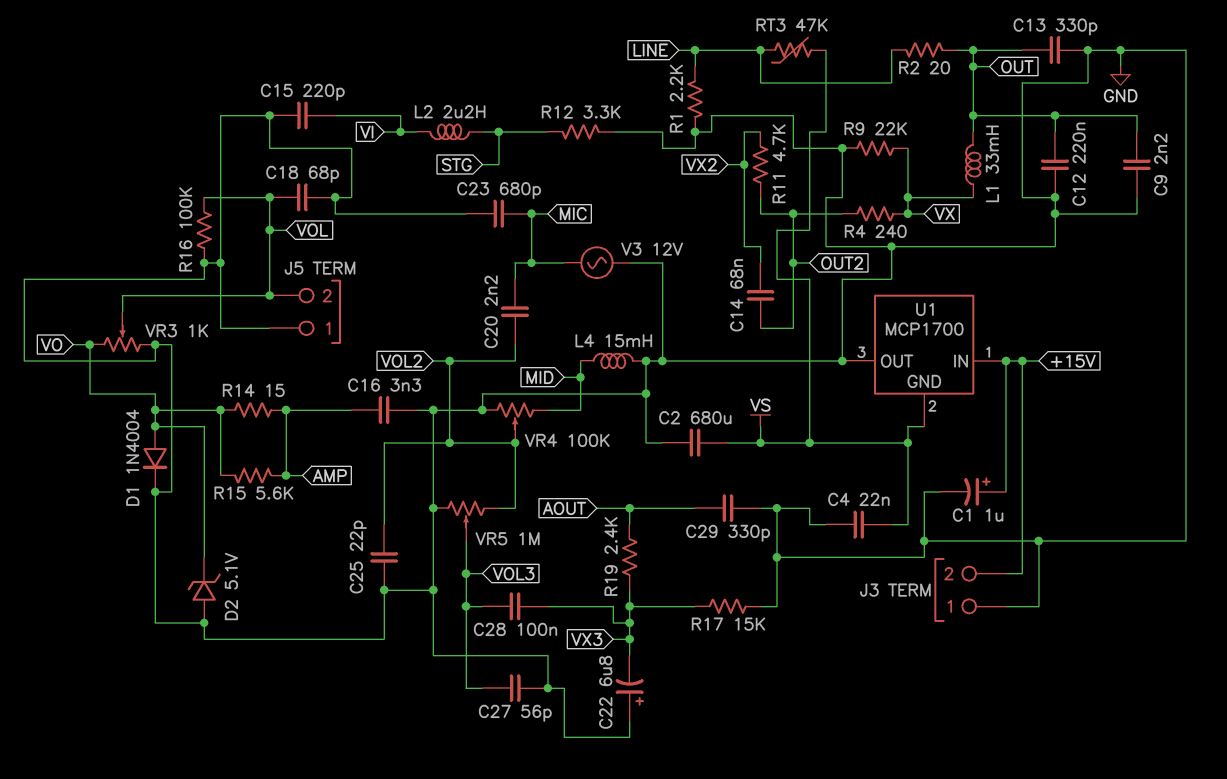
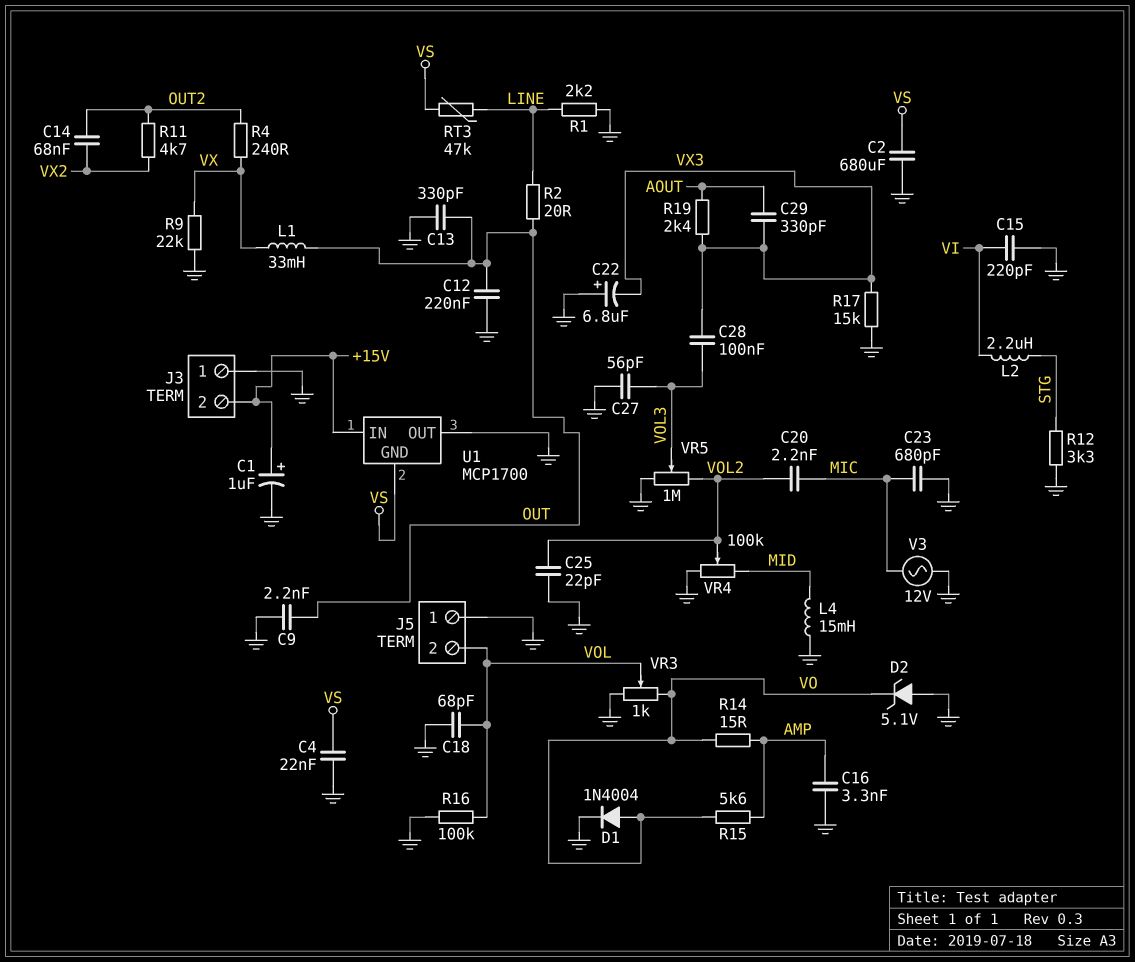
C29: 330pF (AOUT, GND) -> 330pF (AOUT, VX3)

